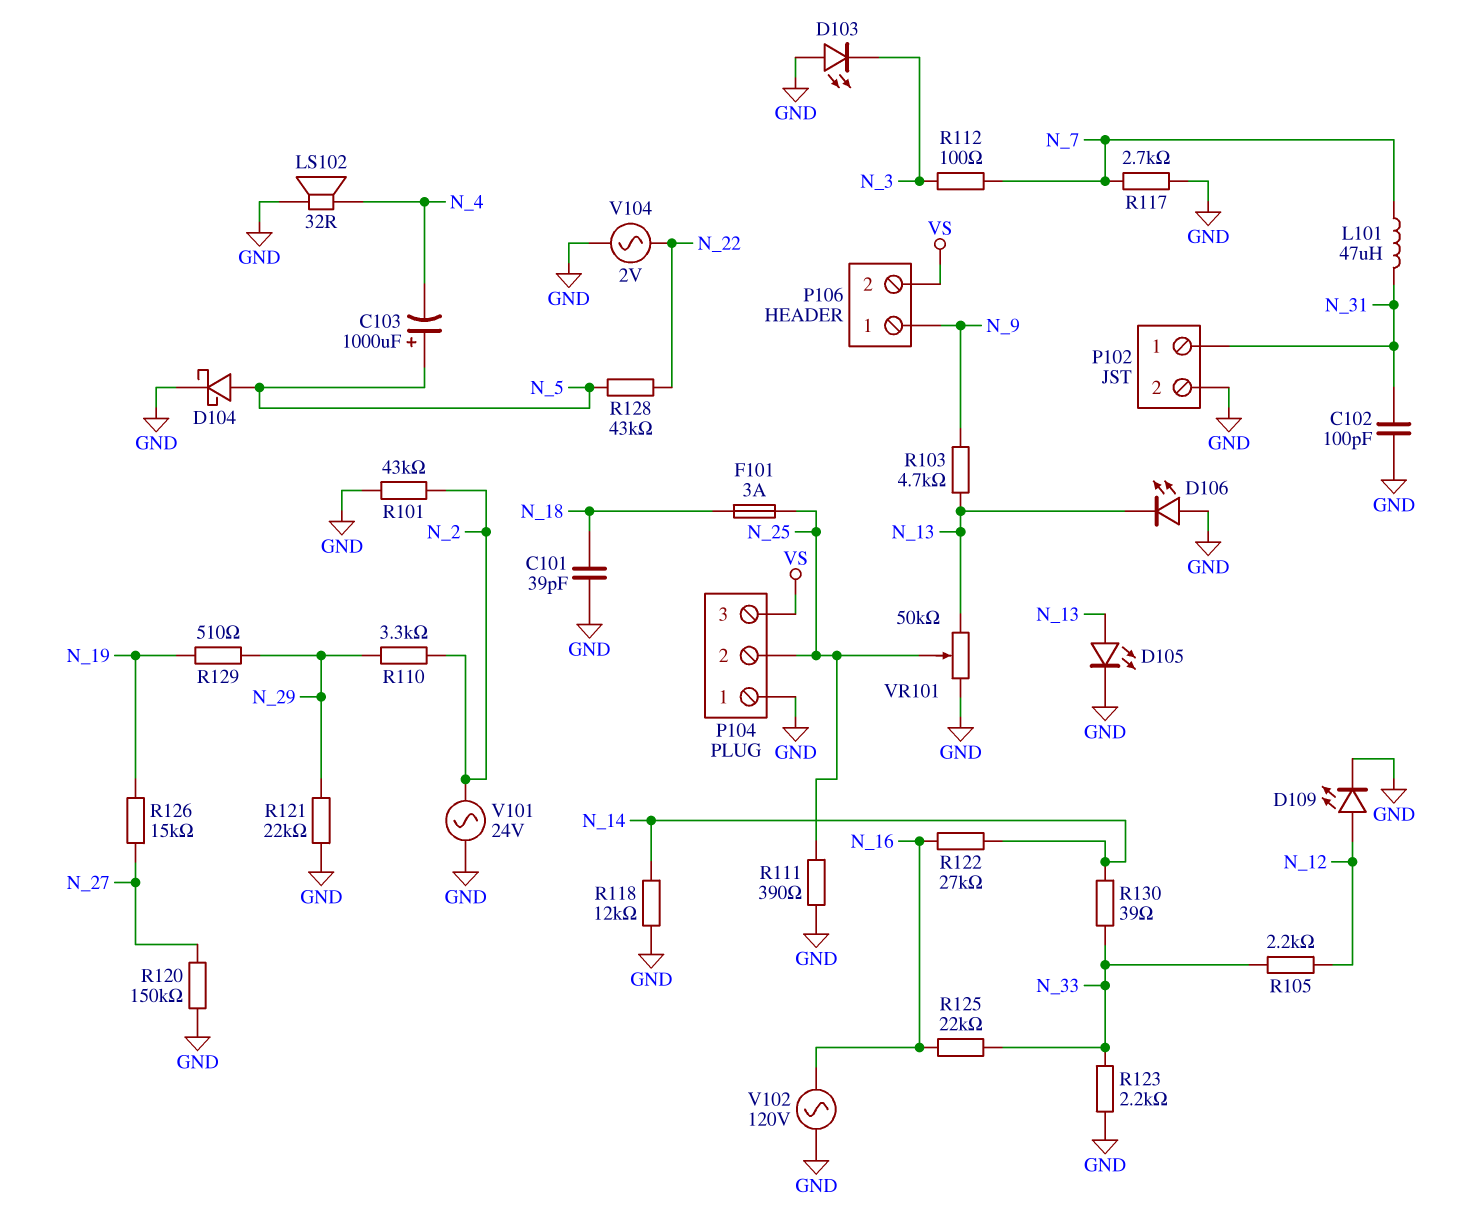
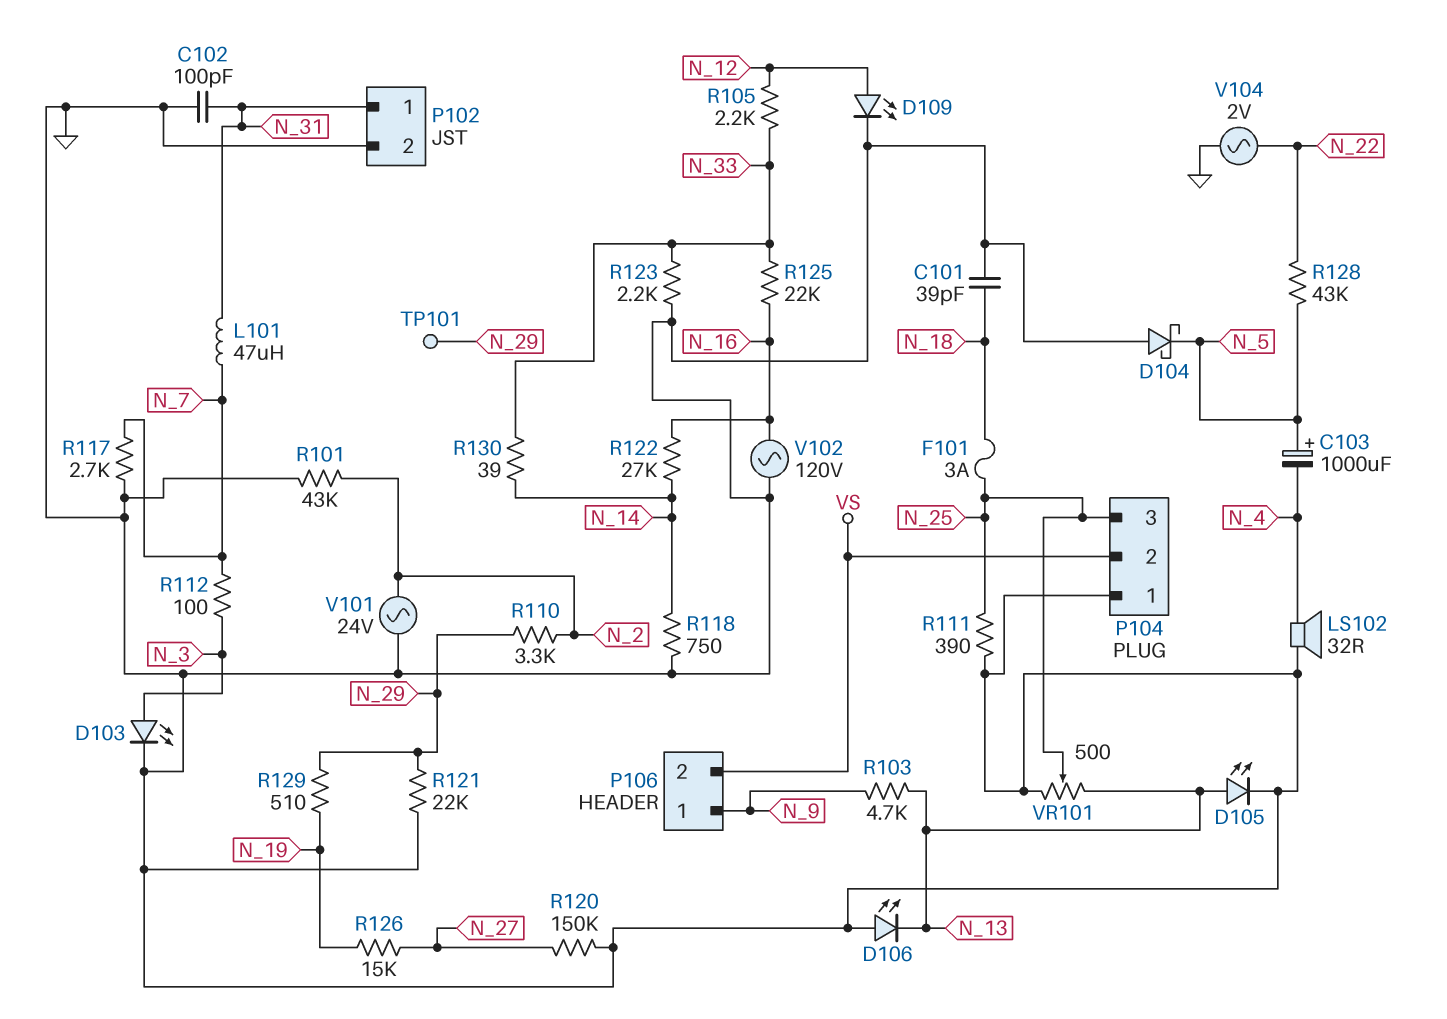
D103: LED (A GND, K N_3) -> LED (A N_3, K GND)
D104: schottky (A N_5, K GND) -> schottky (A GND, K N_5)
P104 pin 2: N_25 -> VS
P104 pin 3: VS -> N_25
R118: 12k (GND, N_14) -> 750 (GND, N_14)
TP101: none -> test point (N_29)
VR101: 50k (GND, N_13, wiper N_25) -> 500 (GND, N_13, wiper N_25)

